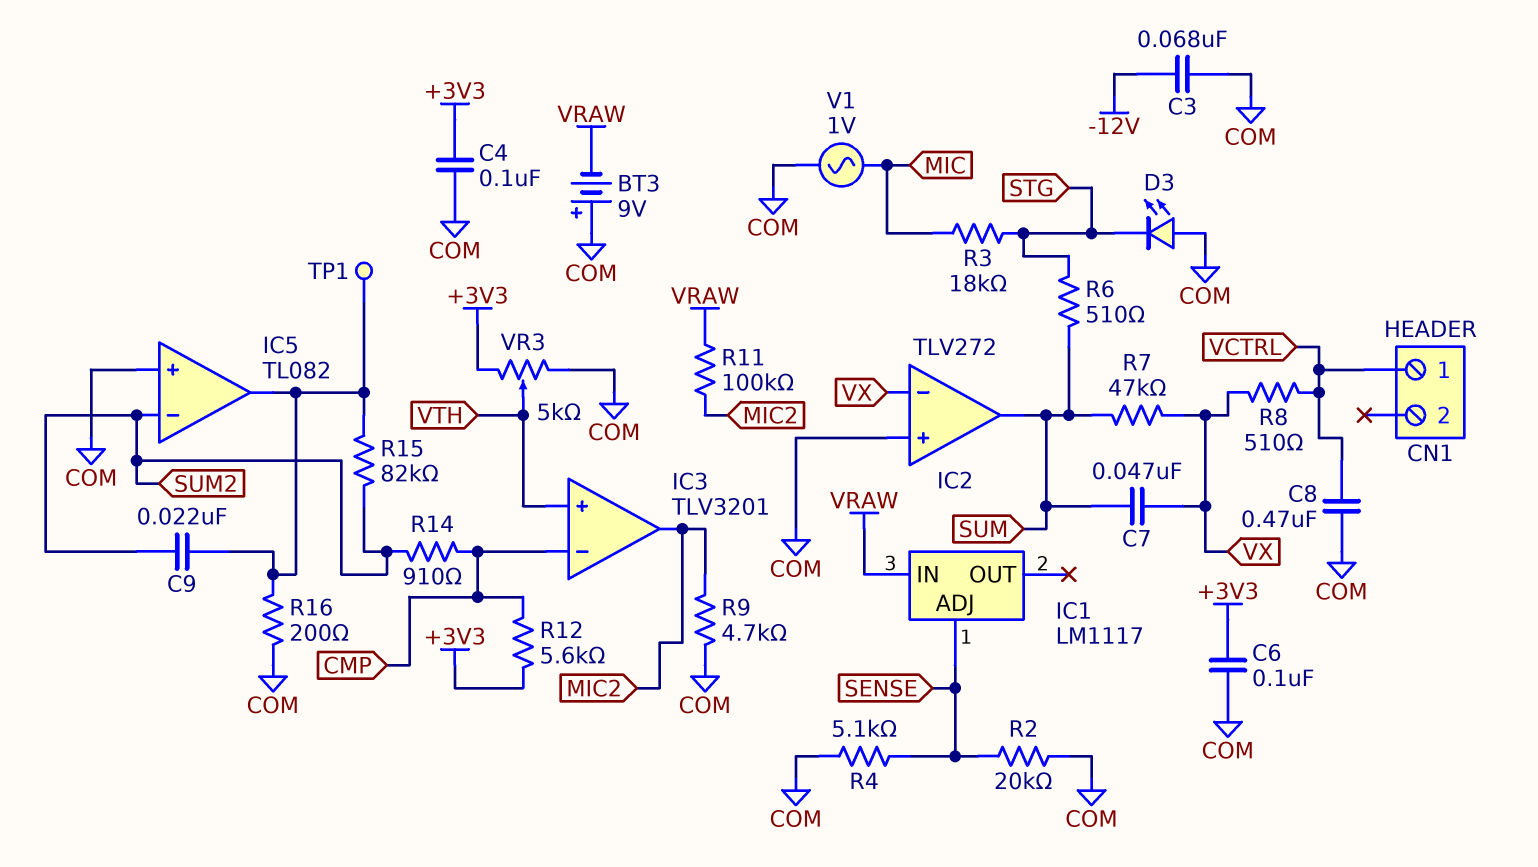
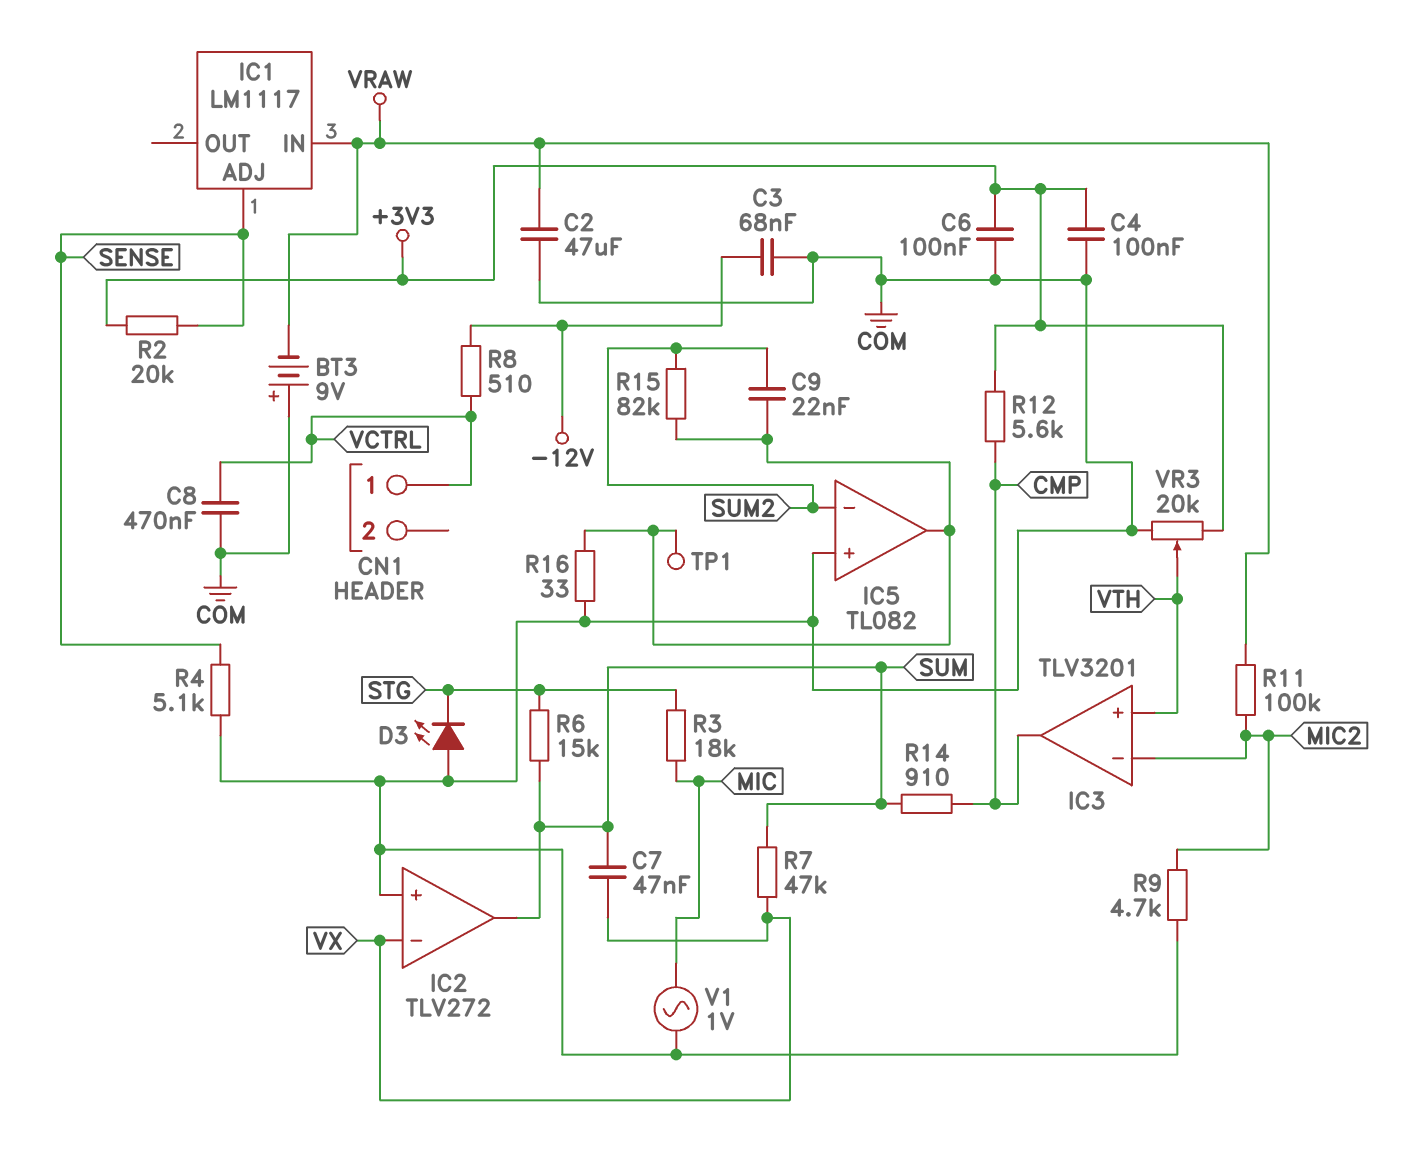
C2: none -> 47uF (COM, VRAW)
IC3 pin in-: CMP -> MIC2
IC3 pin out: MIC2 -> CMP
R2: 20k (COM, SENSE) -> 20k (+3V3, SENSE)
R6: 510 (STG, SUM) -> 15k (STG, SUM)
R8: 510 (VCTRL, VX) -> 510 (-12V, VCTRL)
R14: 910 (CMP, SUM2) -> 910 (CMP, SUM)
R16: 200 (COM, IC5/out) -> 33 (COM, IC5/out)
VR3: 5k (+3V3, COM, wiper VTH) -> 20k (+3V3, COM, wiper VTH)

